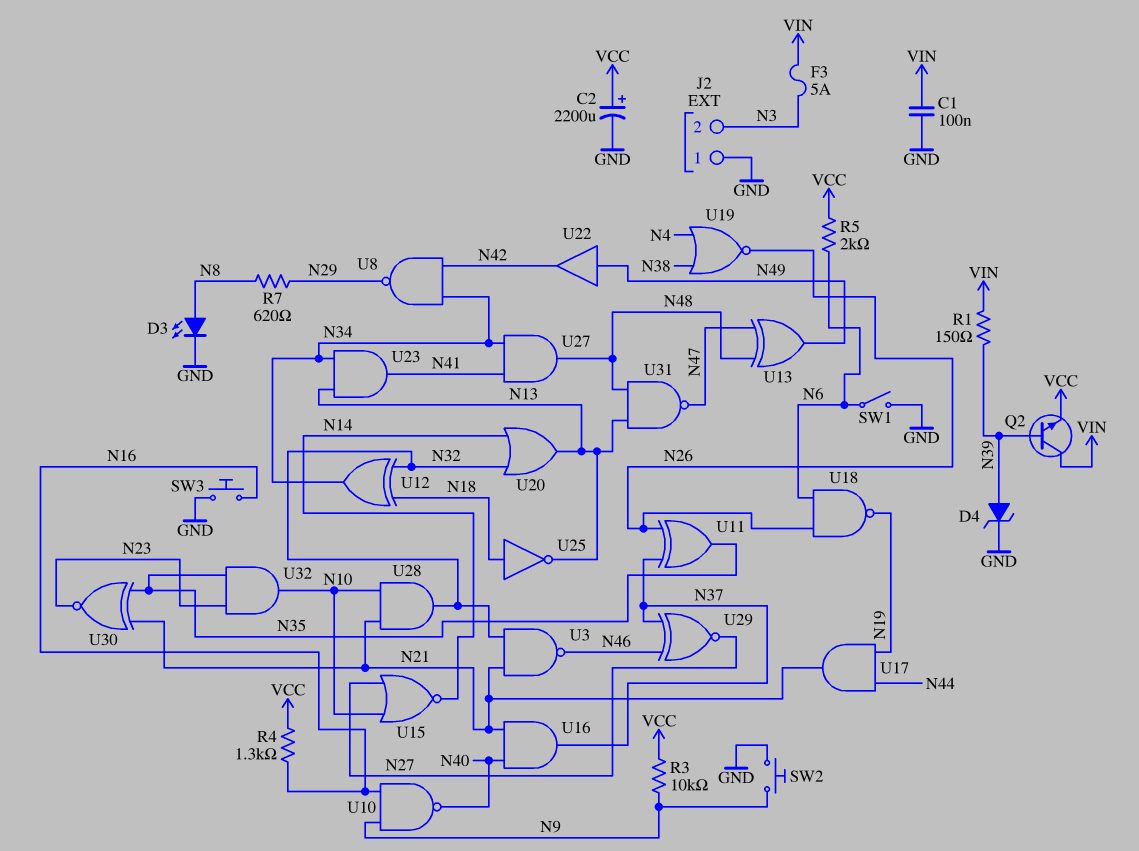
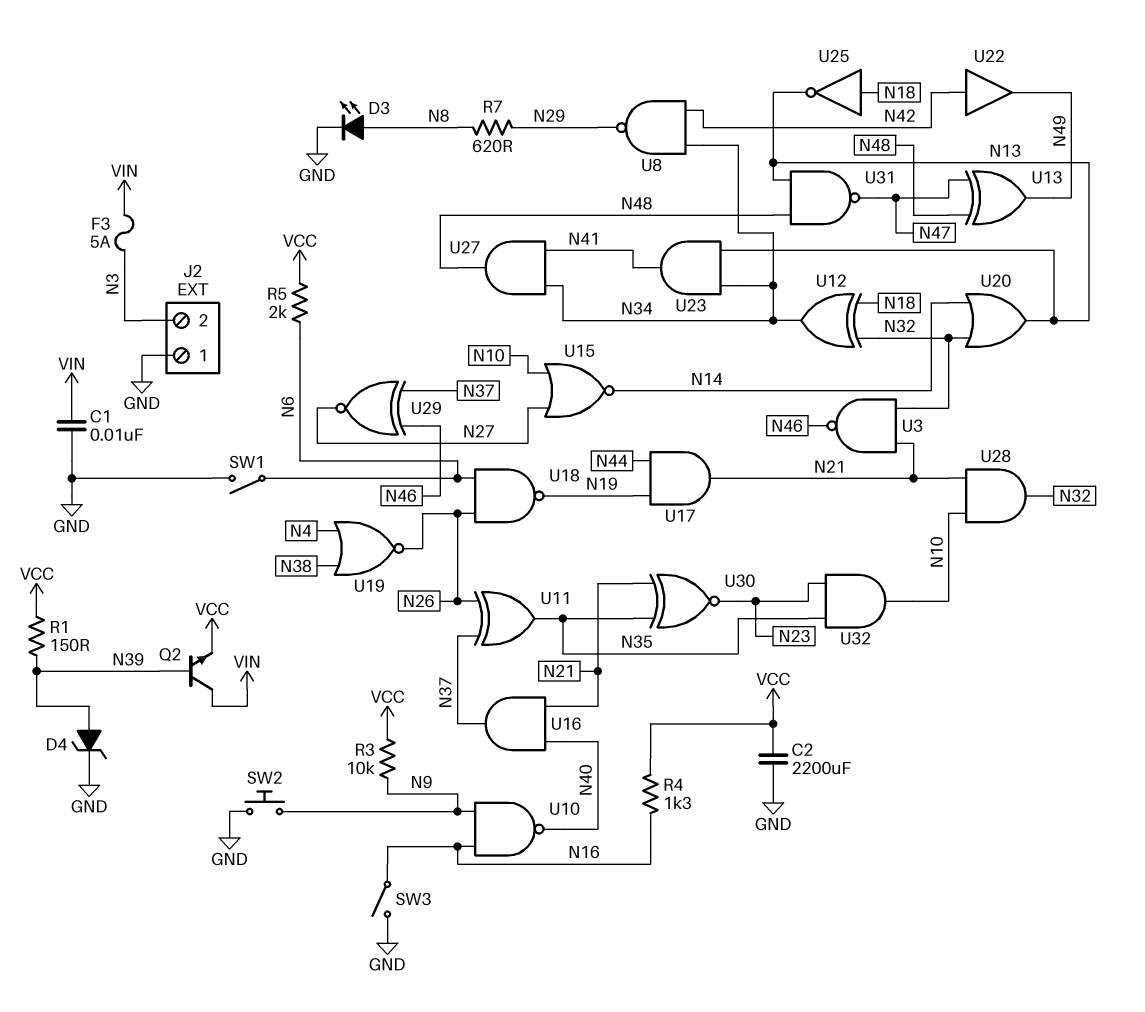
C1: 100nF (GND, VIN) -> 10nF (GND, VIN)
C2: 2200uF (plus VCC, minus GND) -> 2200uF (GND, VCC)
R1: 150 (N39, VIN) -> 150 (N39, VCC)
SW3: button (GND, N16) -> switch (GND, N16)
U22: buffer (in N49, out N42) -> buffer (in N42, out N49)

